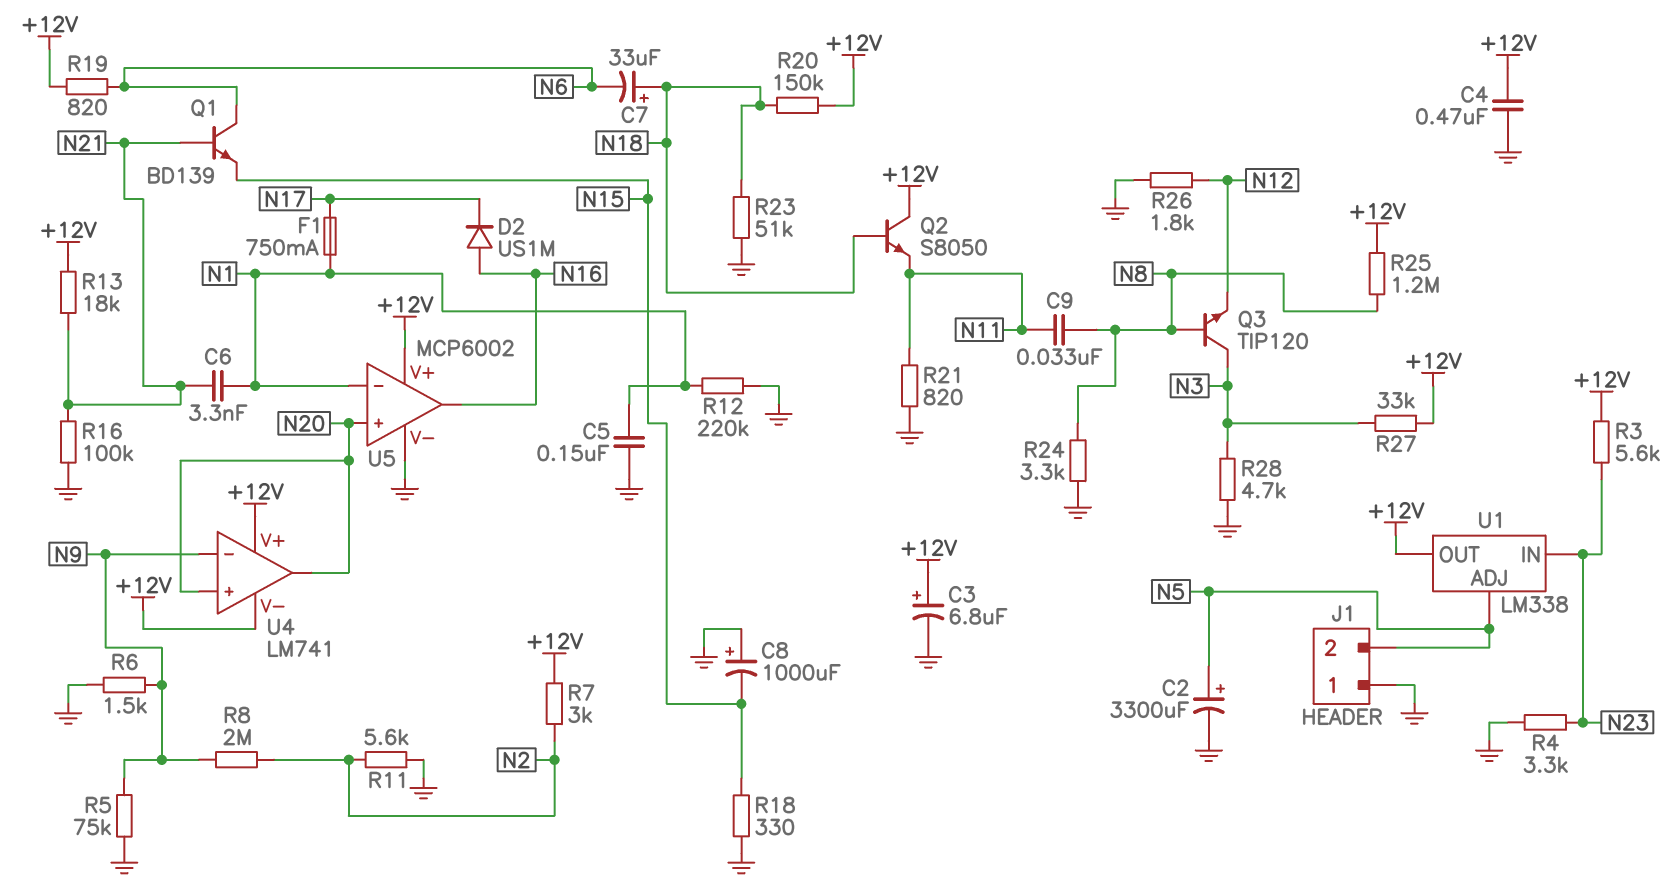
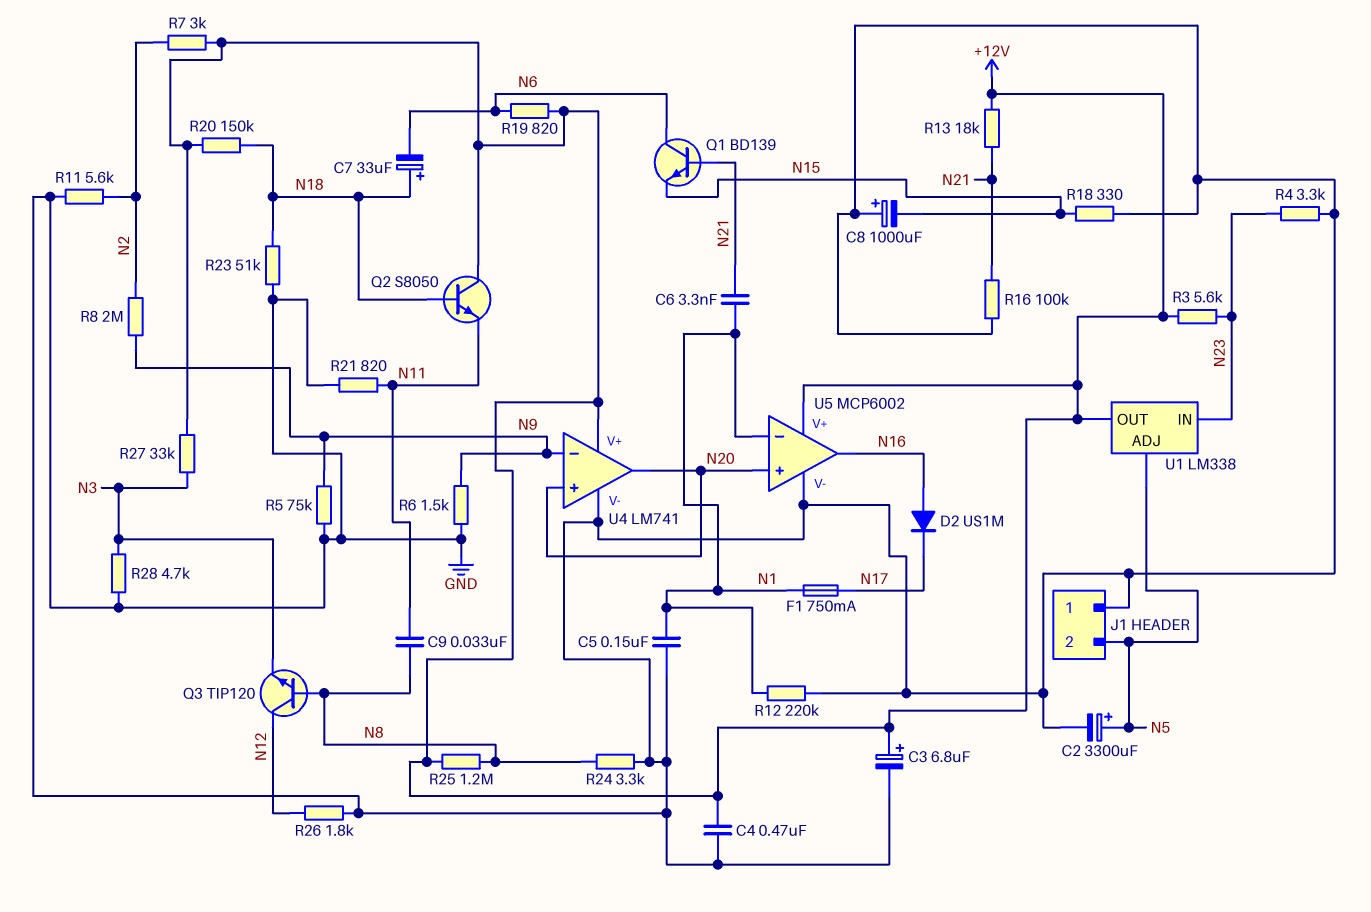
Q3: NPN TIP120 (B N8, C N3, E N12) -> NPN TIP120 (B N8, C N12, E N3)
U4 pin V-: +12V -> GND

